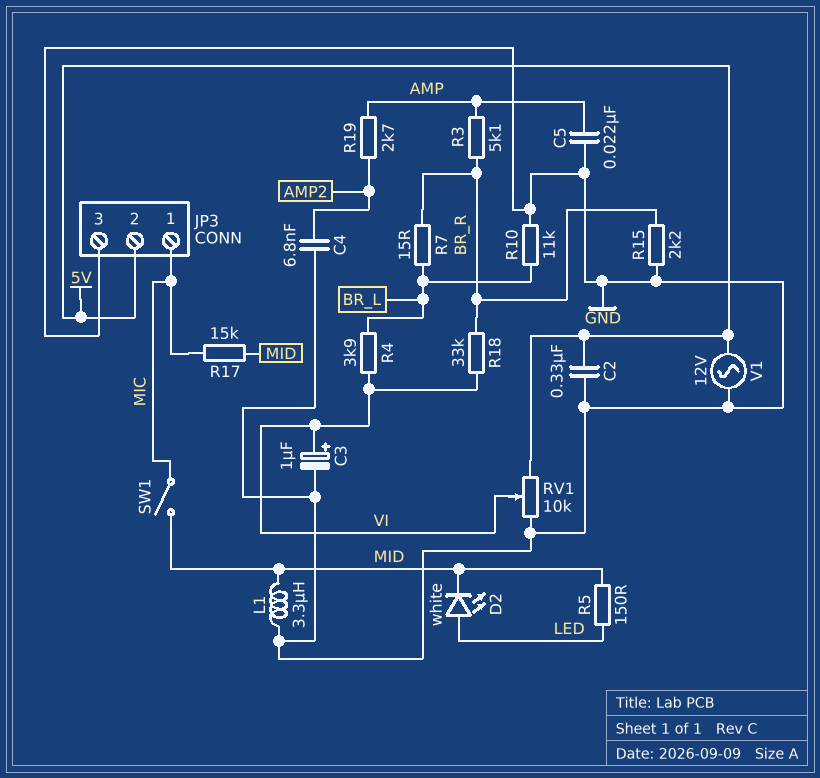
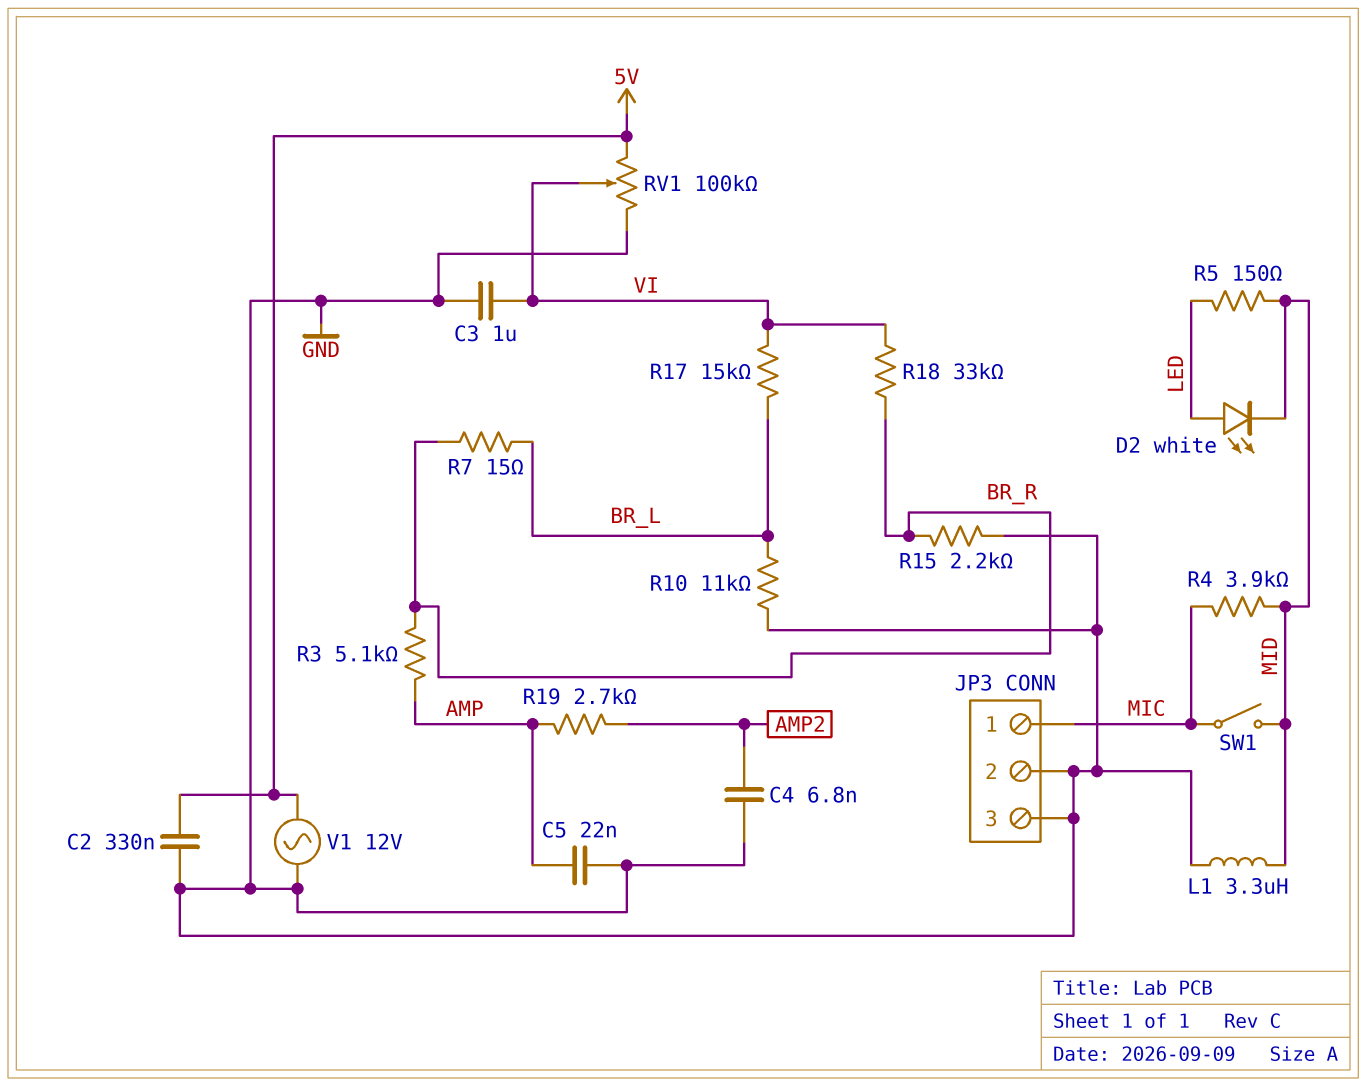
C3: 1uF (plus VI, minus GND) -> 1uF (GND, VI)
JP3 pin 2: 5V -> GND
R4: 3.9k (BR_L, VI) -> 3.9k (MIC, MID)
R17: 15k (MIC, MID) -> 15k (BR_L, VI)
RV1: 10k (5V, GND, wiper VI) -> 100k (5V, GND, wiper VI)

